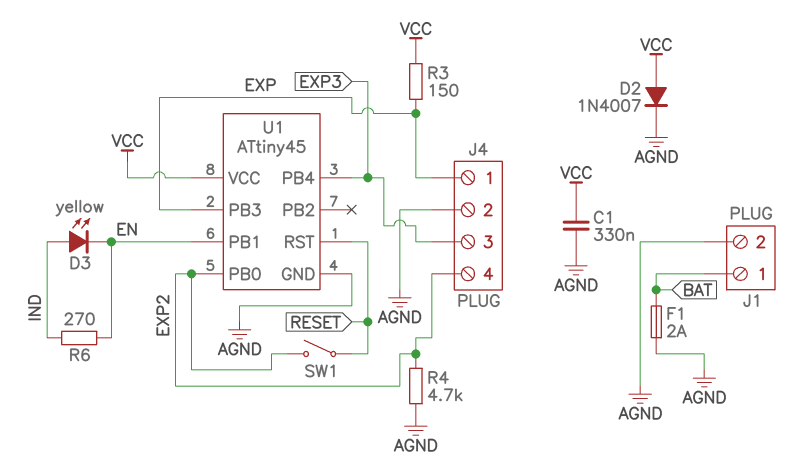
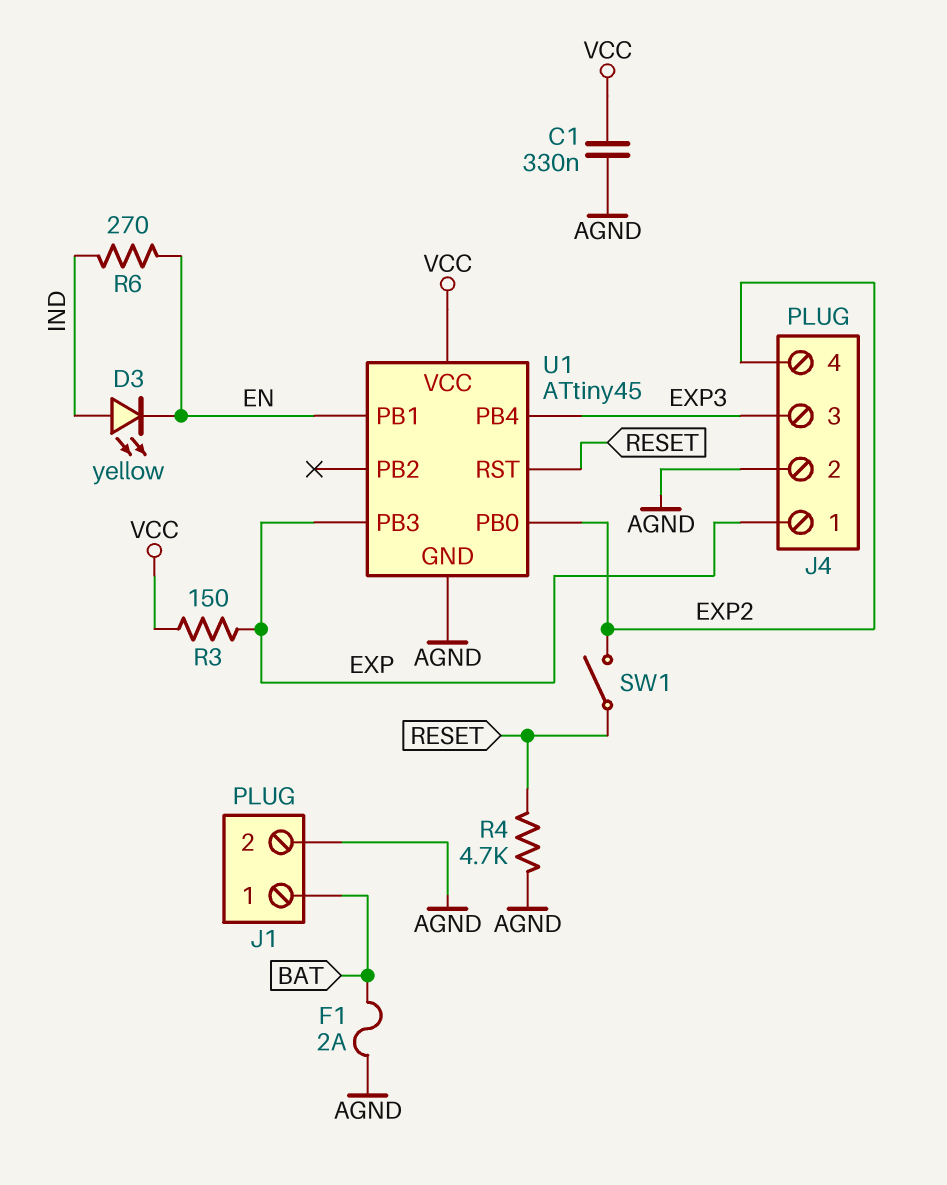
D2: diode 1N4007 (A VCC, K AGND) -> none
R4: 4.7k (AGND, EXP2) -> 4.7k (AGND, RESET)

